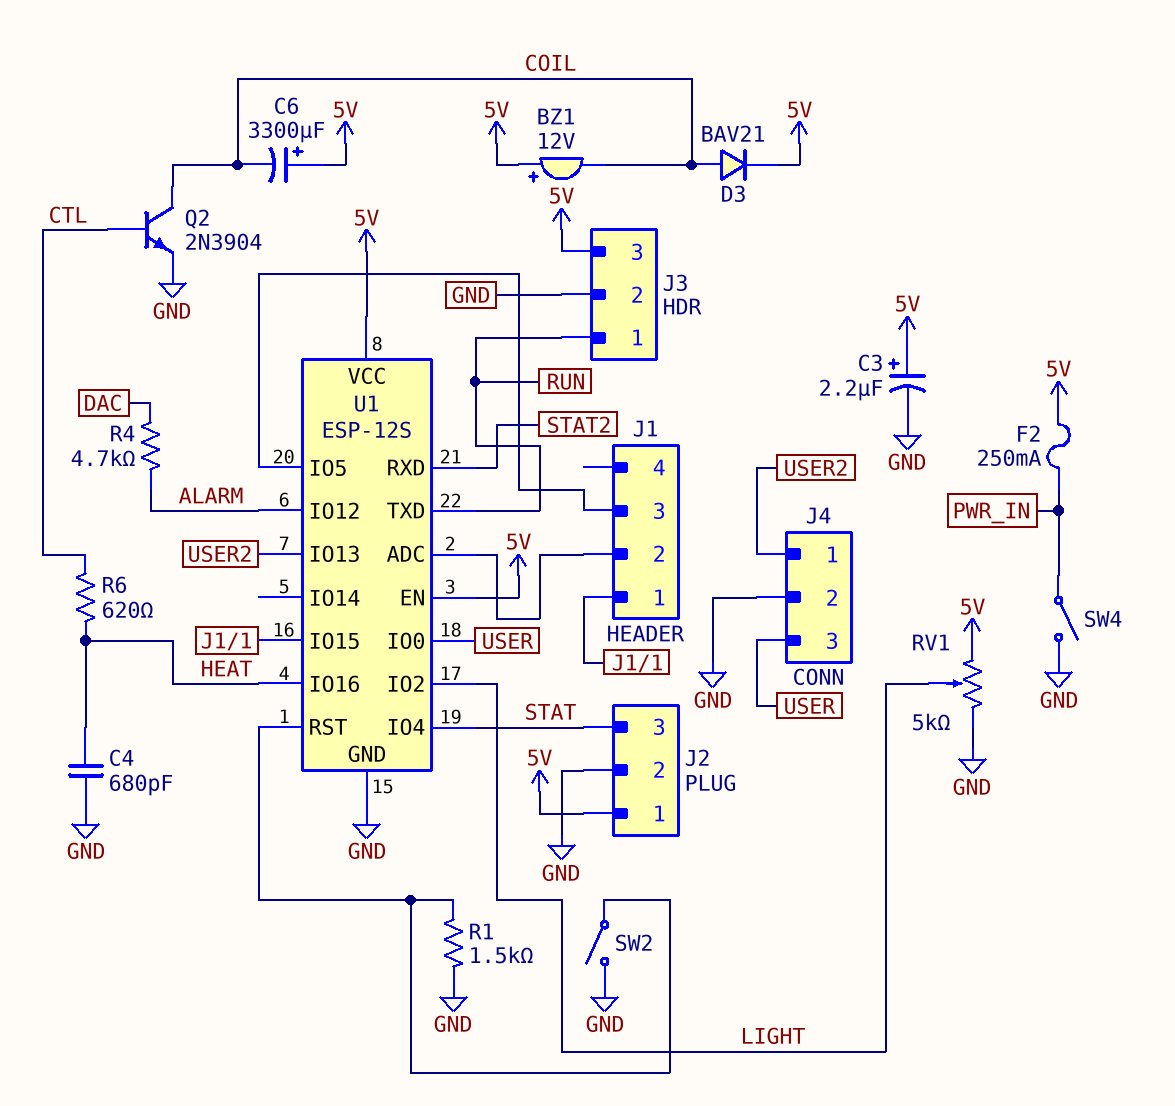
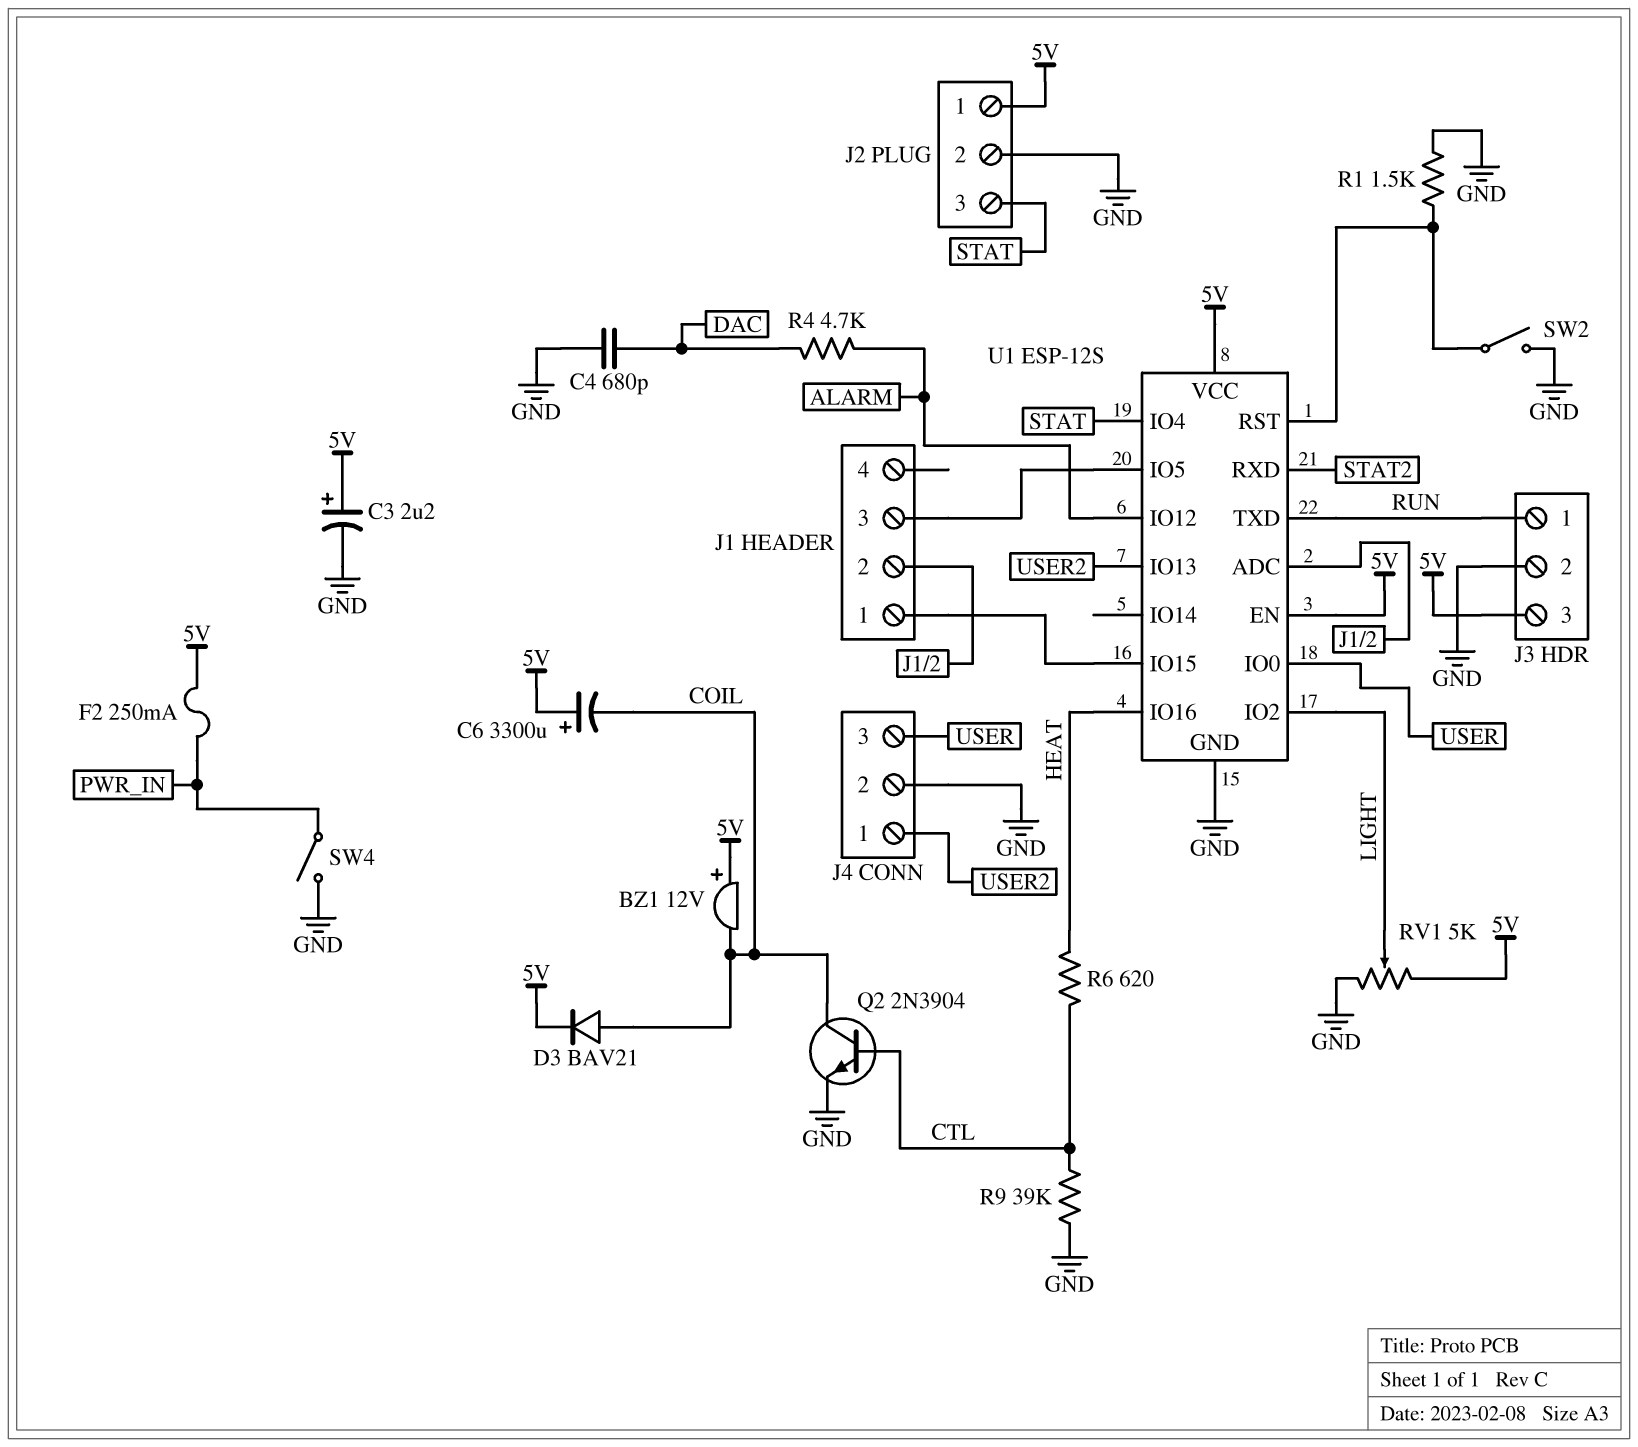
C4: 680pF (GND, HEAT) -> 680pF (DAC, GND)
R9: none -> 39k (CTL, GND)

